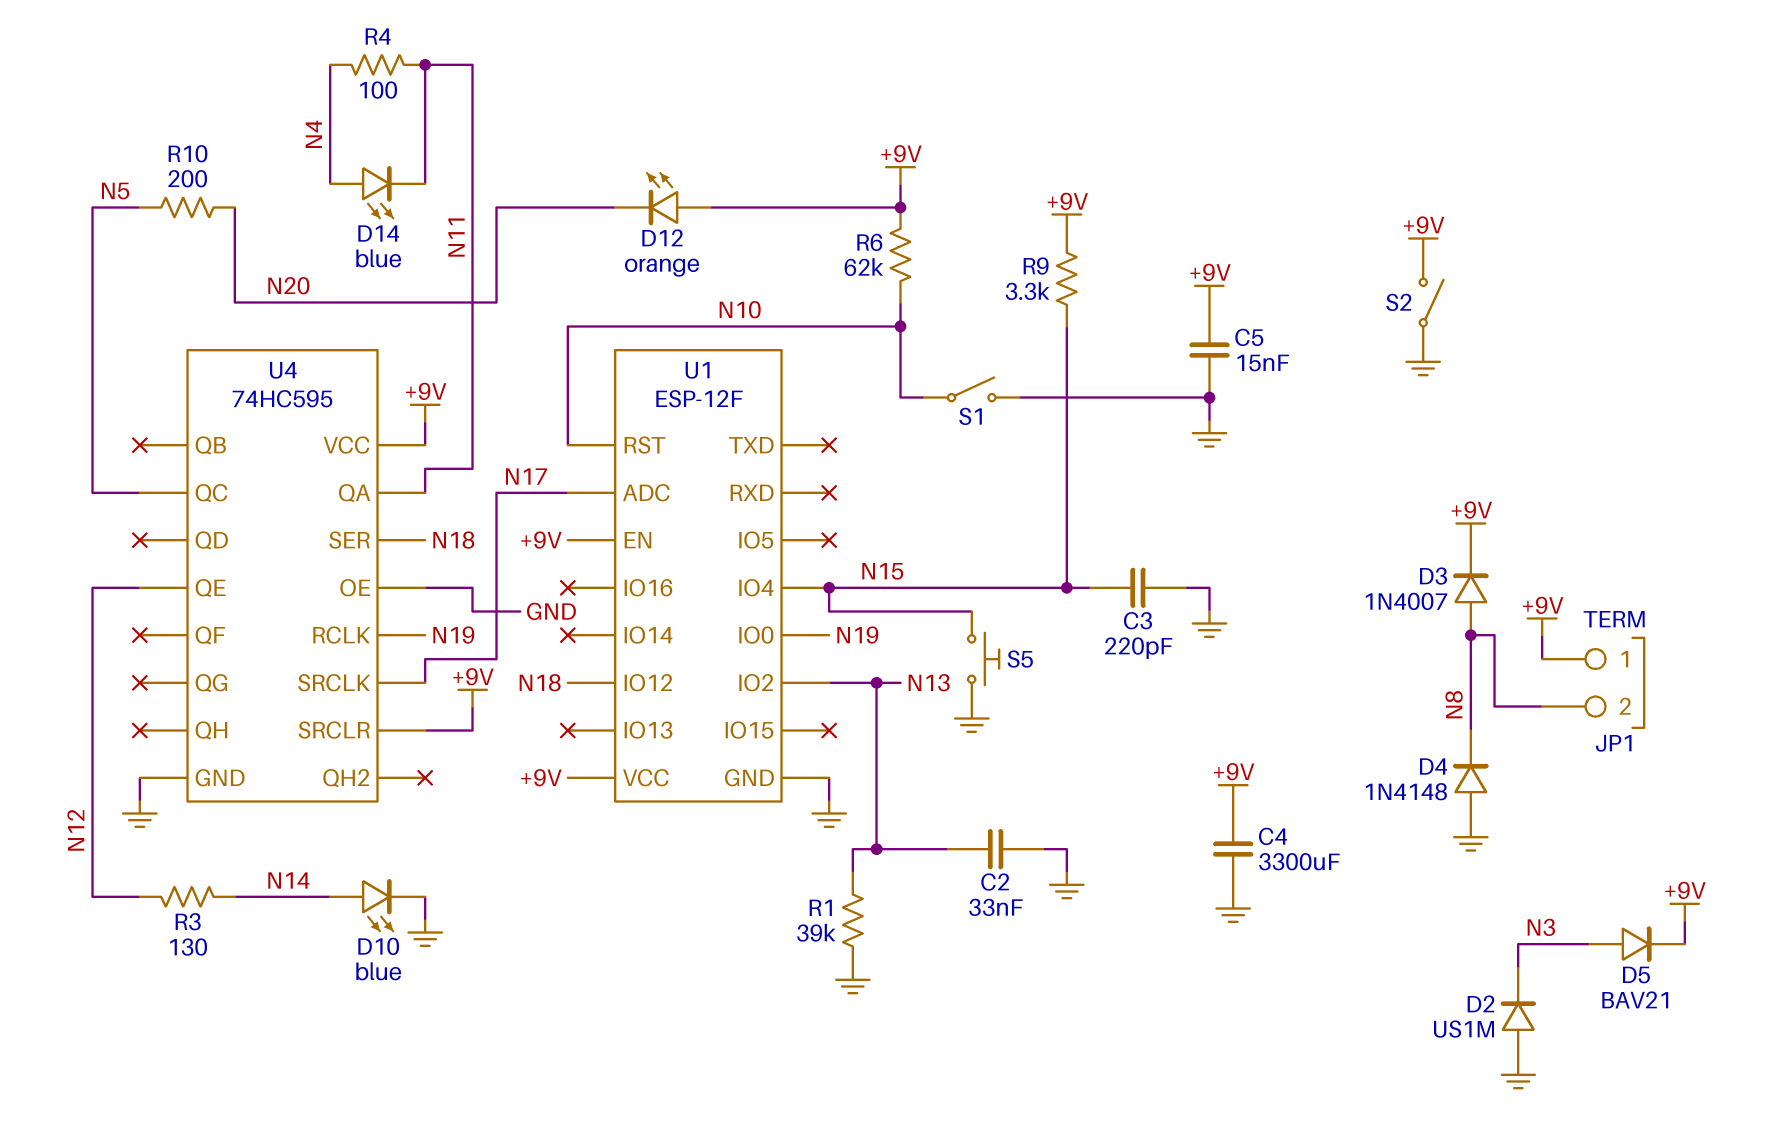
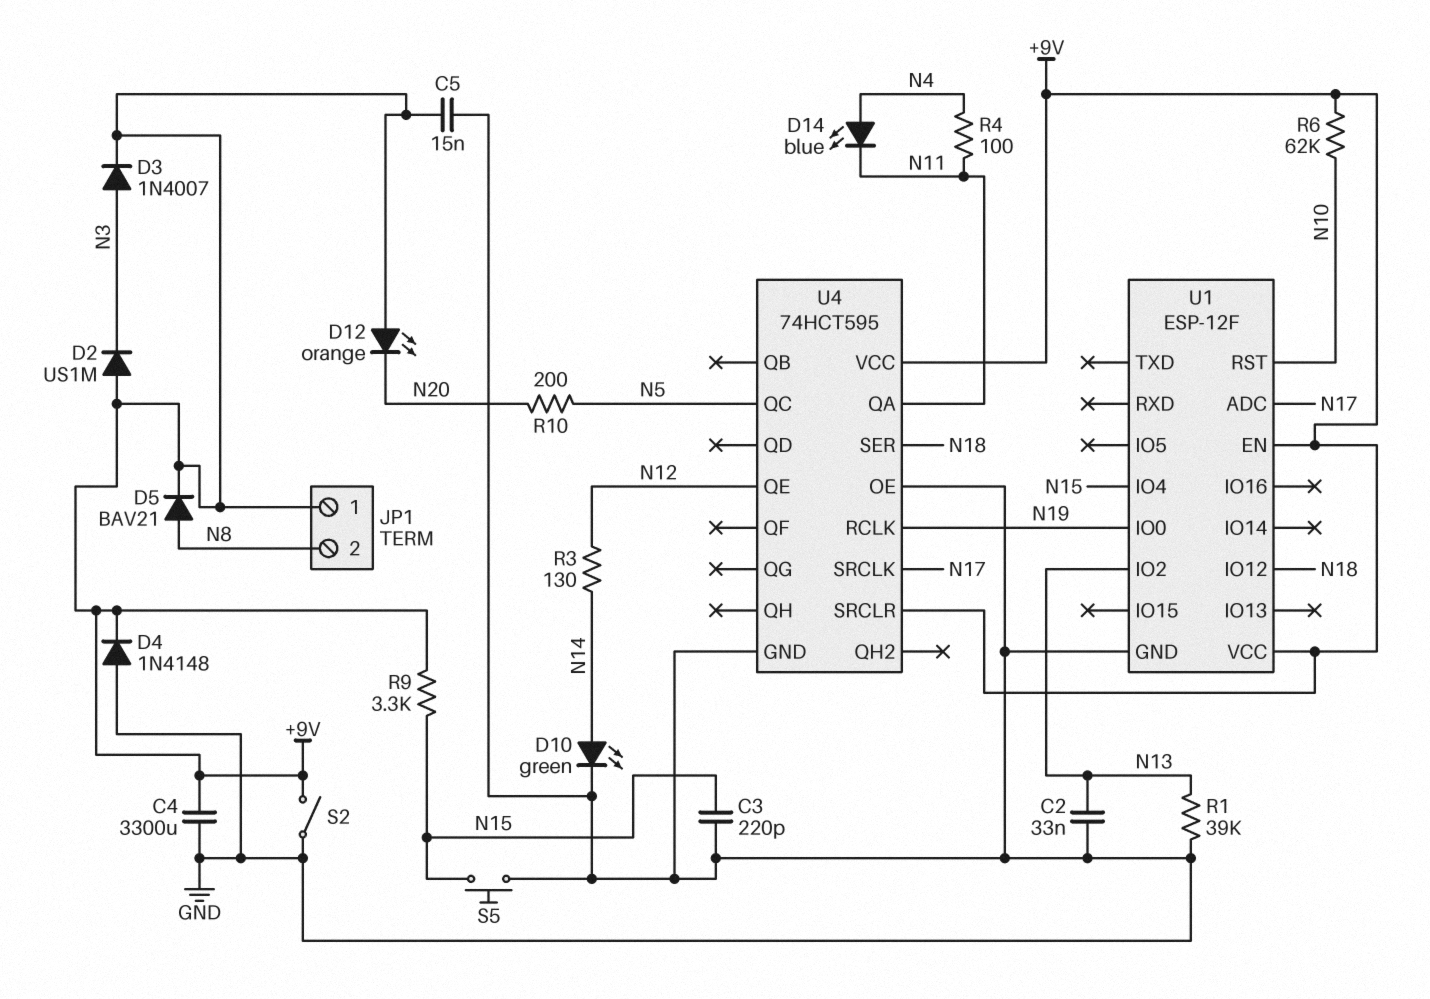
D2: diode US1M (A GND, K N3) -> diode US1M (A +9V, K N3)
D3: diode 1N4007 (A N8, K +9V) -> diode 1N4007 (A N3, K +9V)
D4: diode 1N4148 (A GND, K N8) -> diode 1N4148 (A GND, K +9V)
D5: diode BAV21 (A N3, K +9V) -> diode BAV21 (A N8, K +9V)
D10: LED blue (A N14, K GND) -> LED green (A N14, K GND)
S1: switch (GND, N10) -> none
U4: 74HC595 -> 74HCT595

